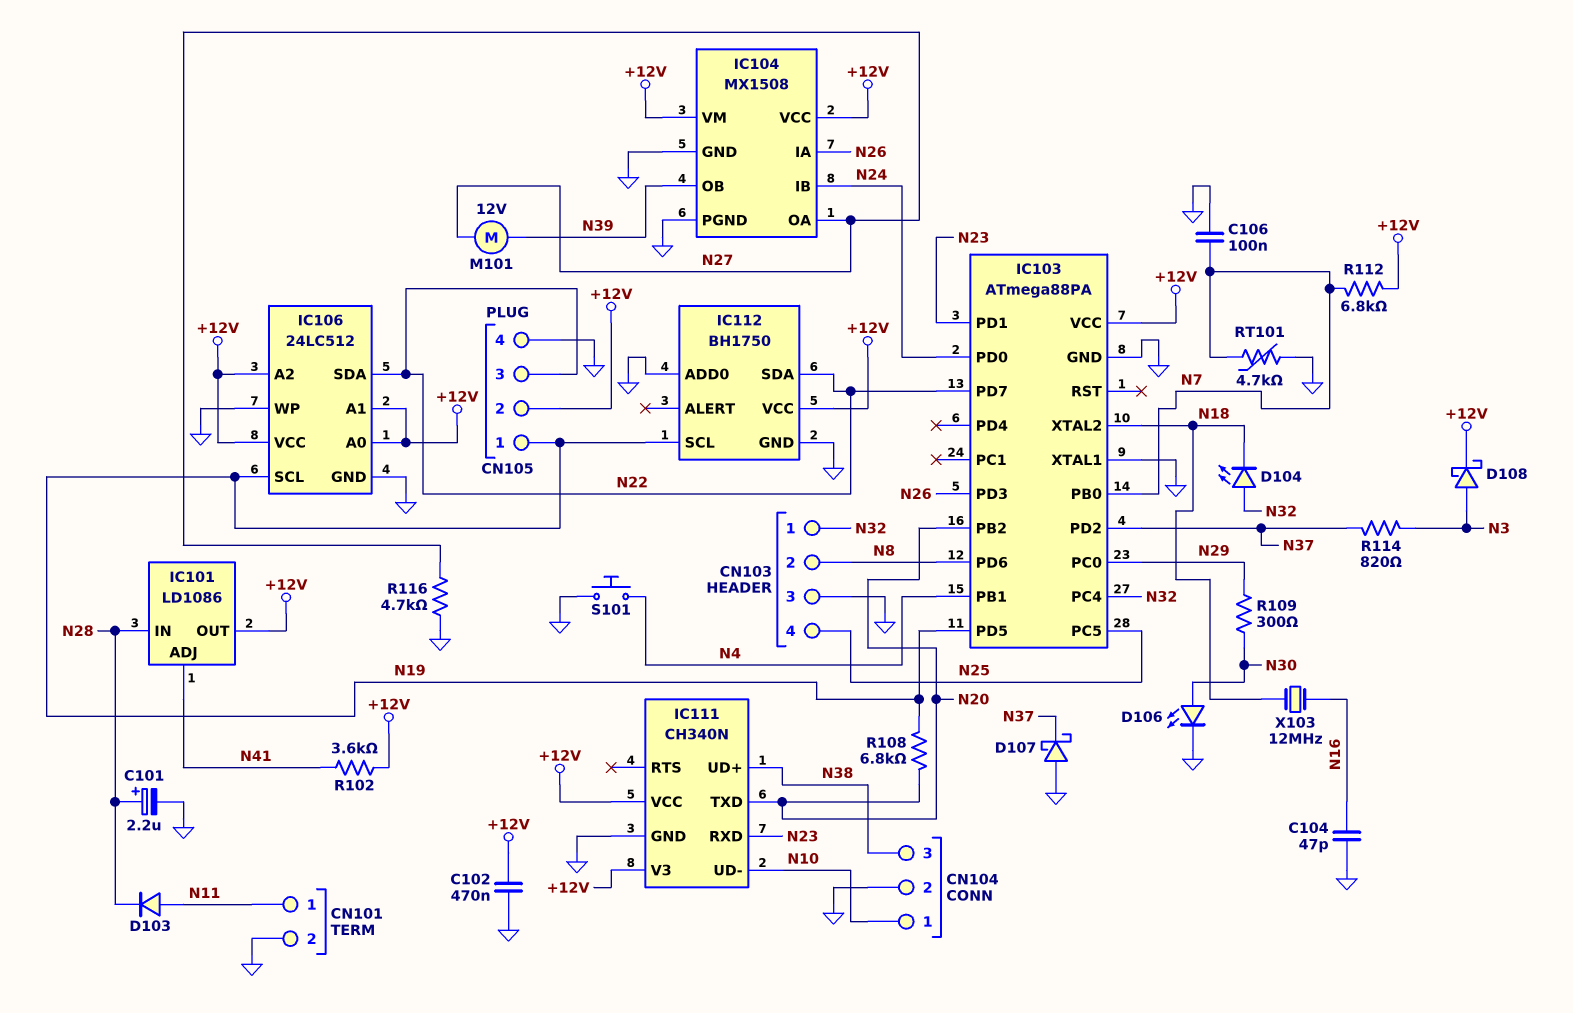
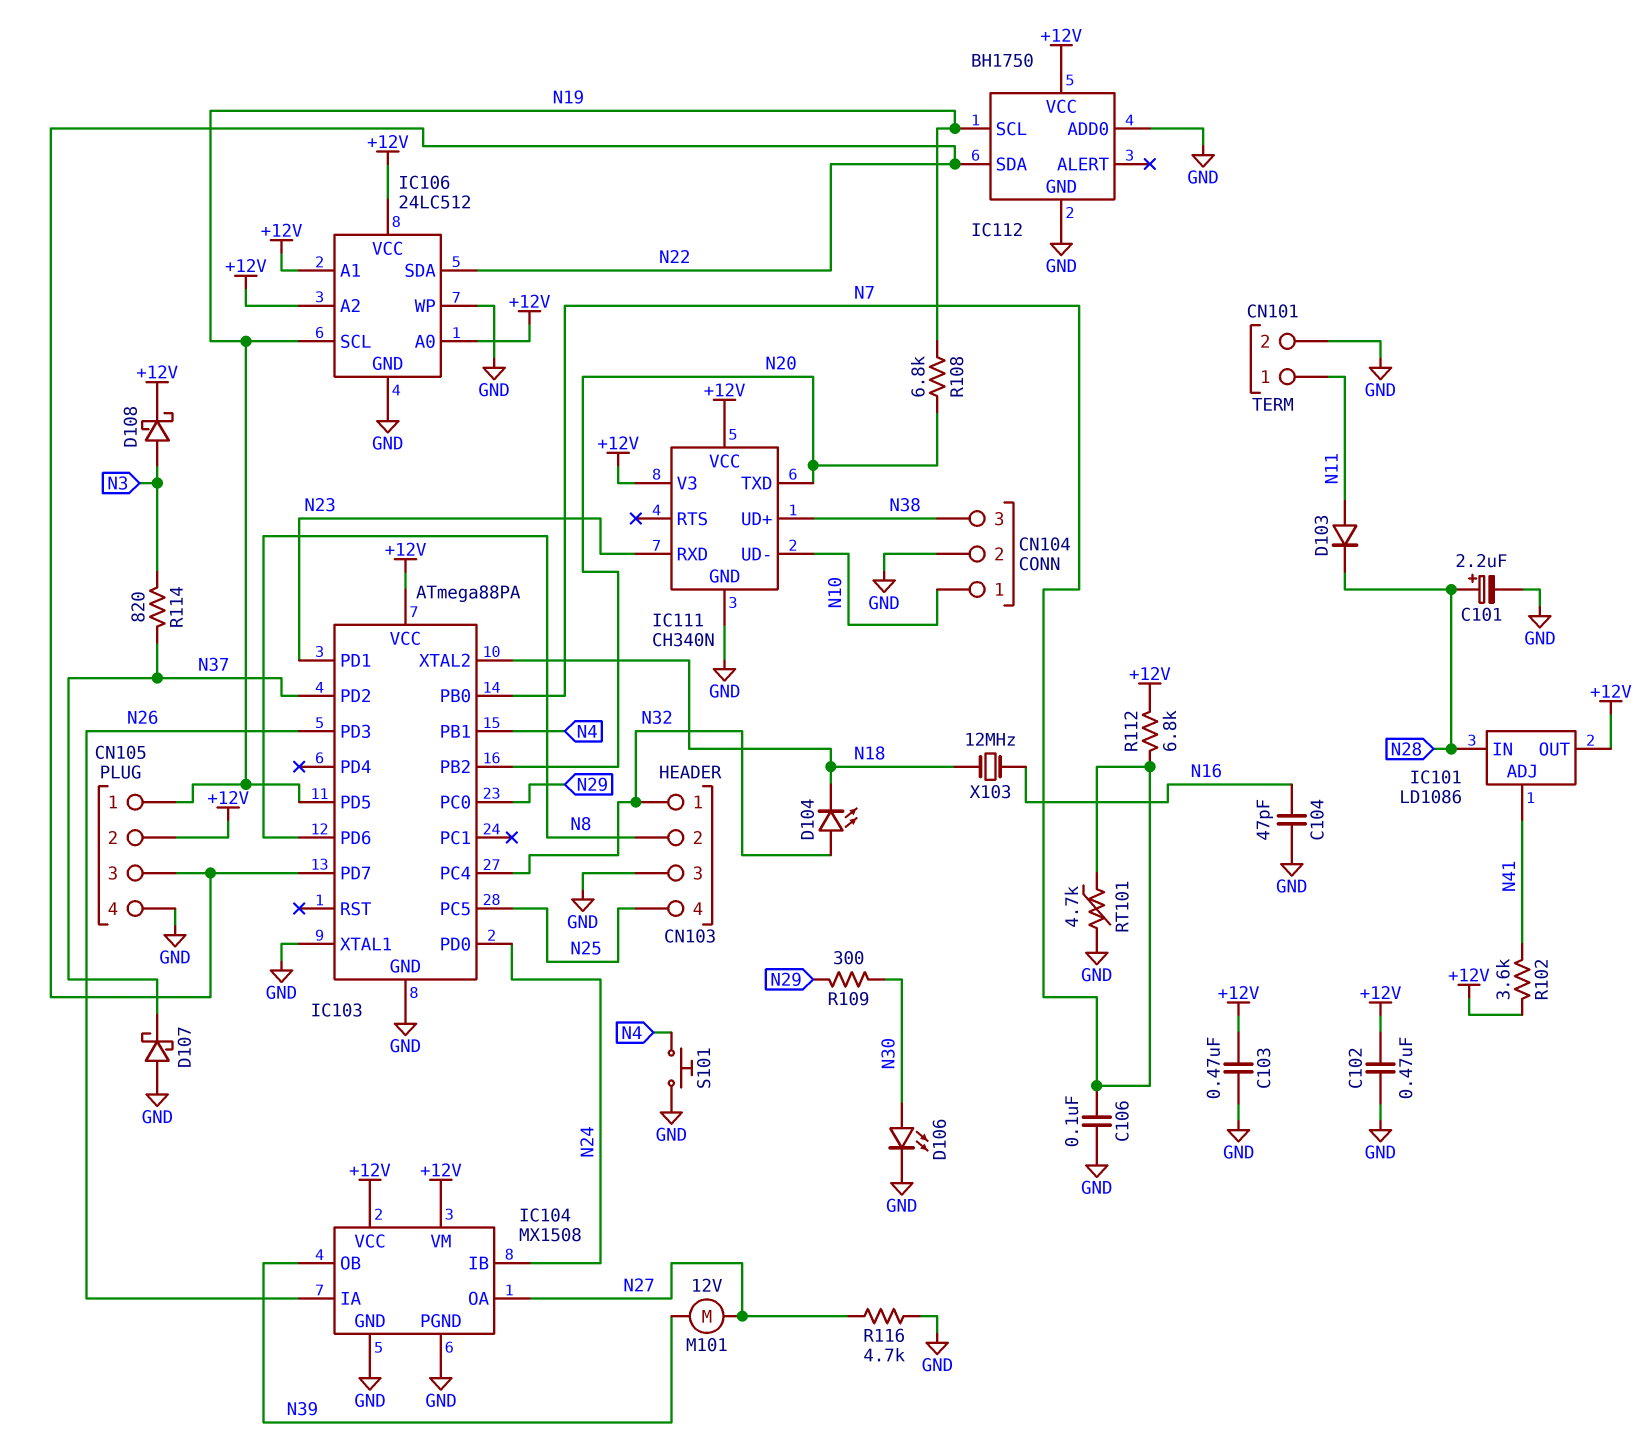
C103: none -> 470nF (+12V, GND)

